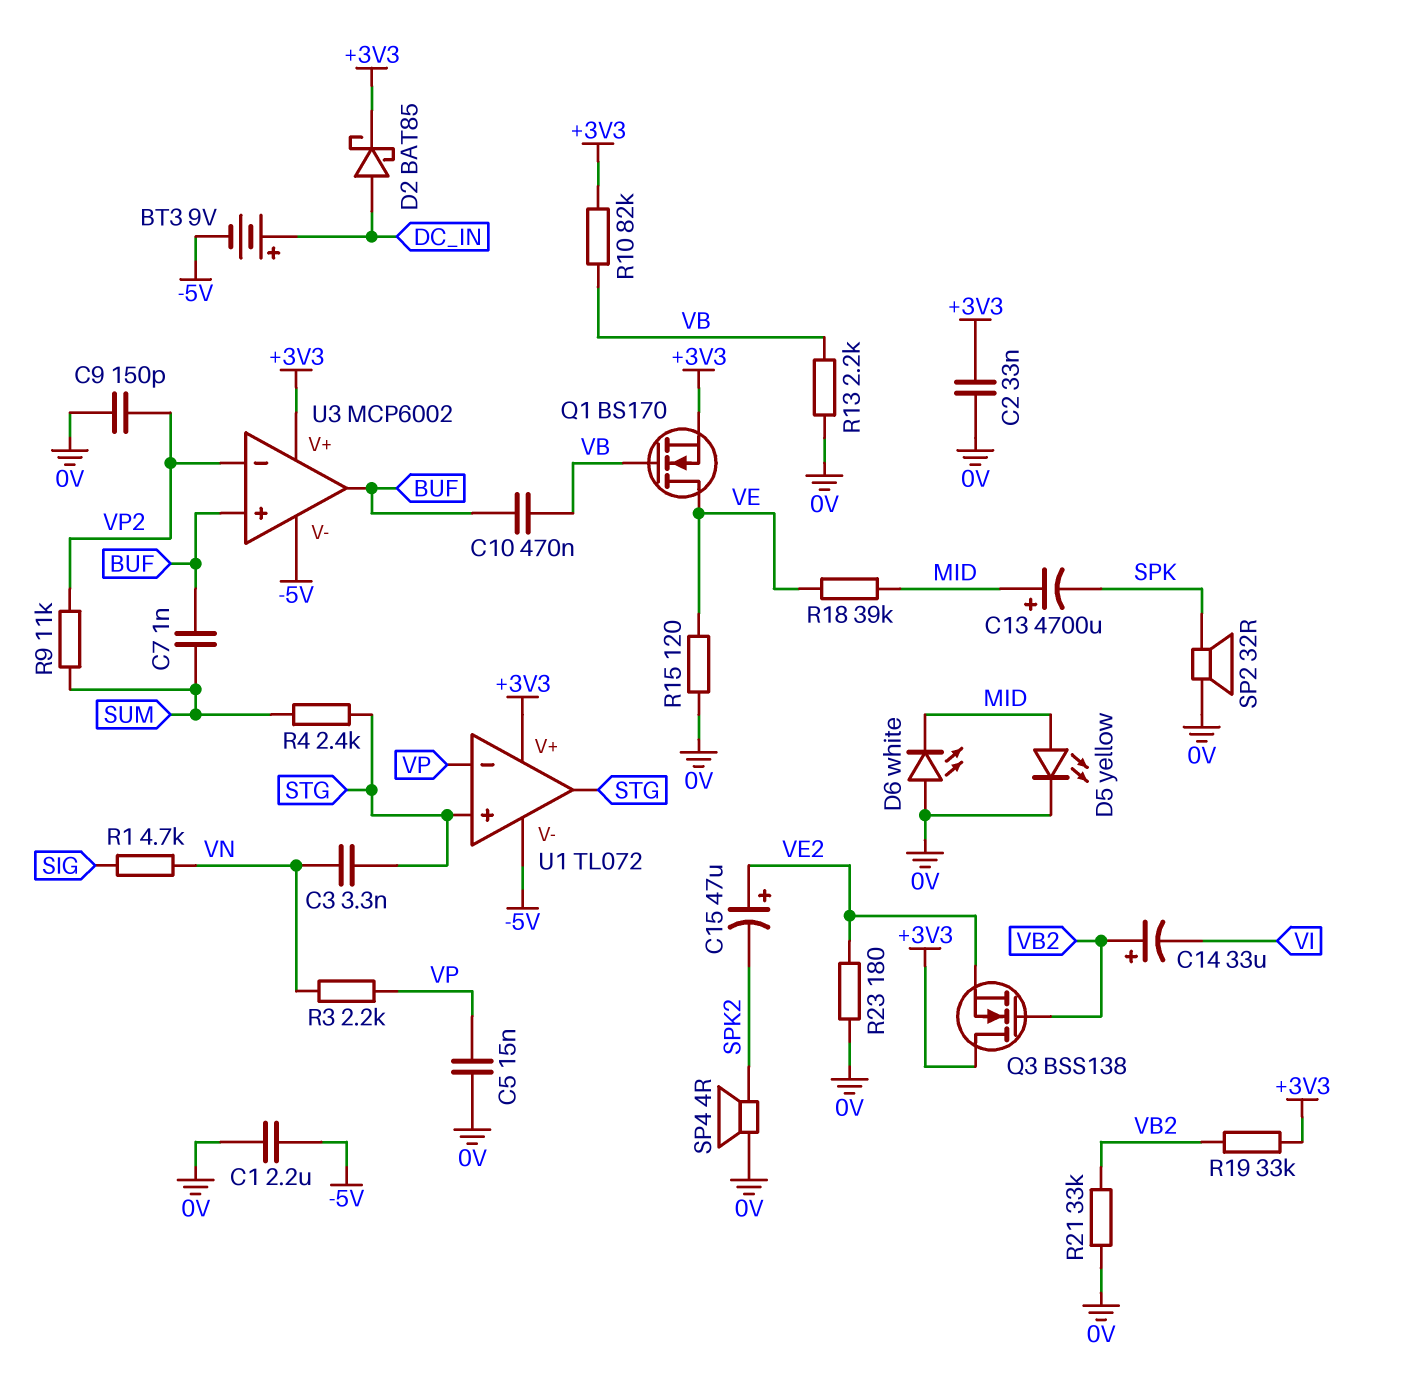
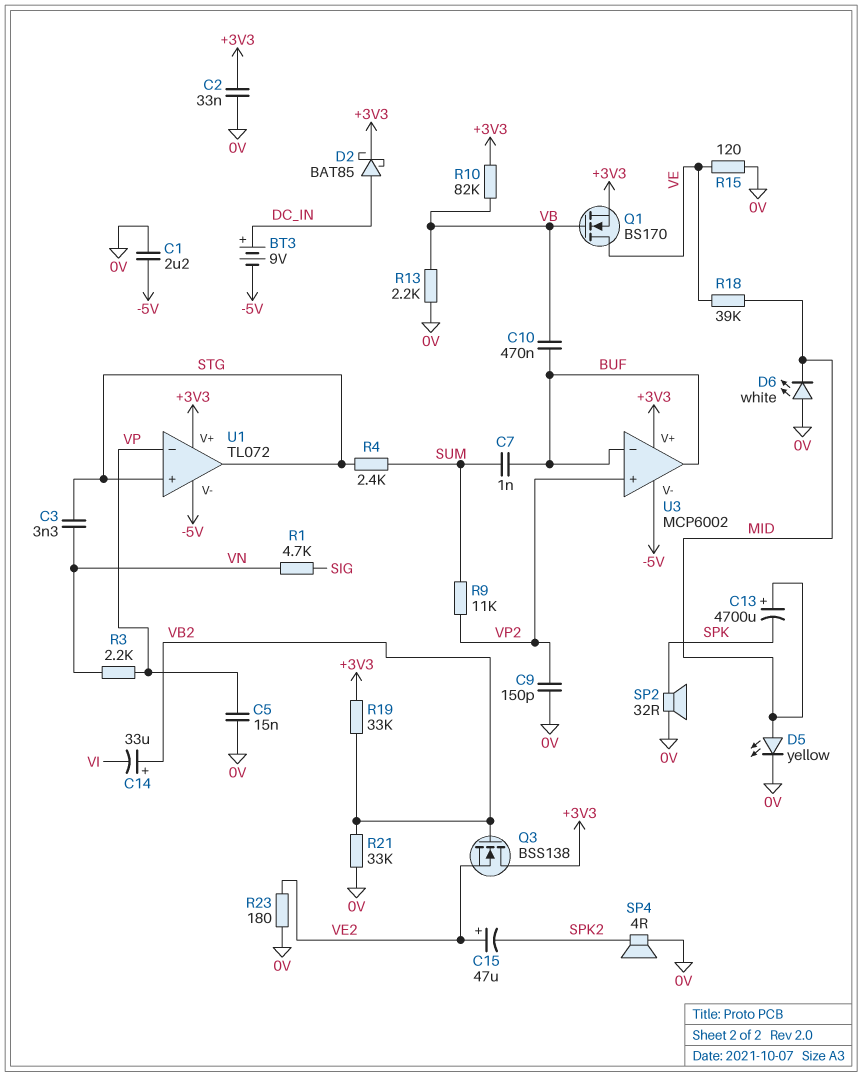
U3 pin in+: BUF -> VP2
U3 pin in-: VP2 -> BUF

